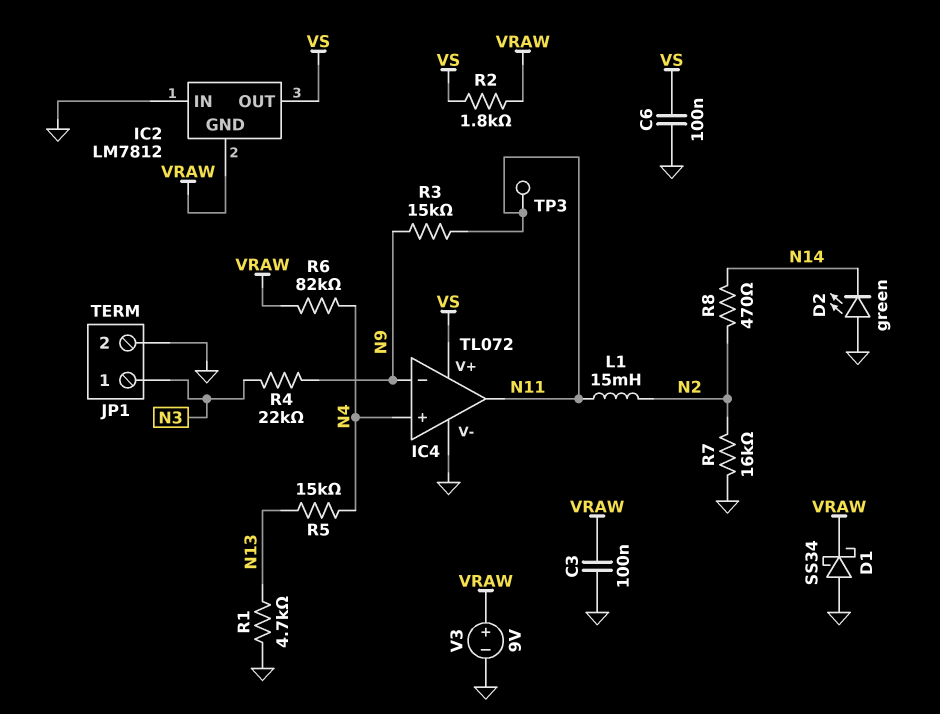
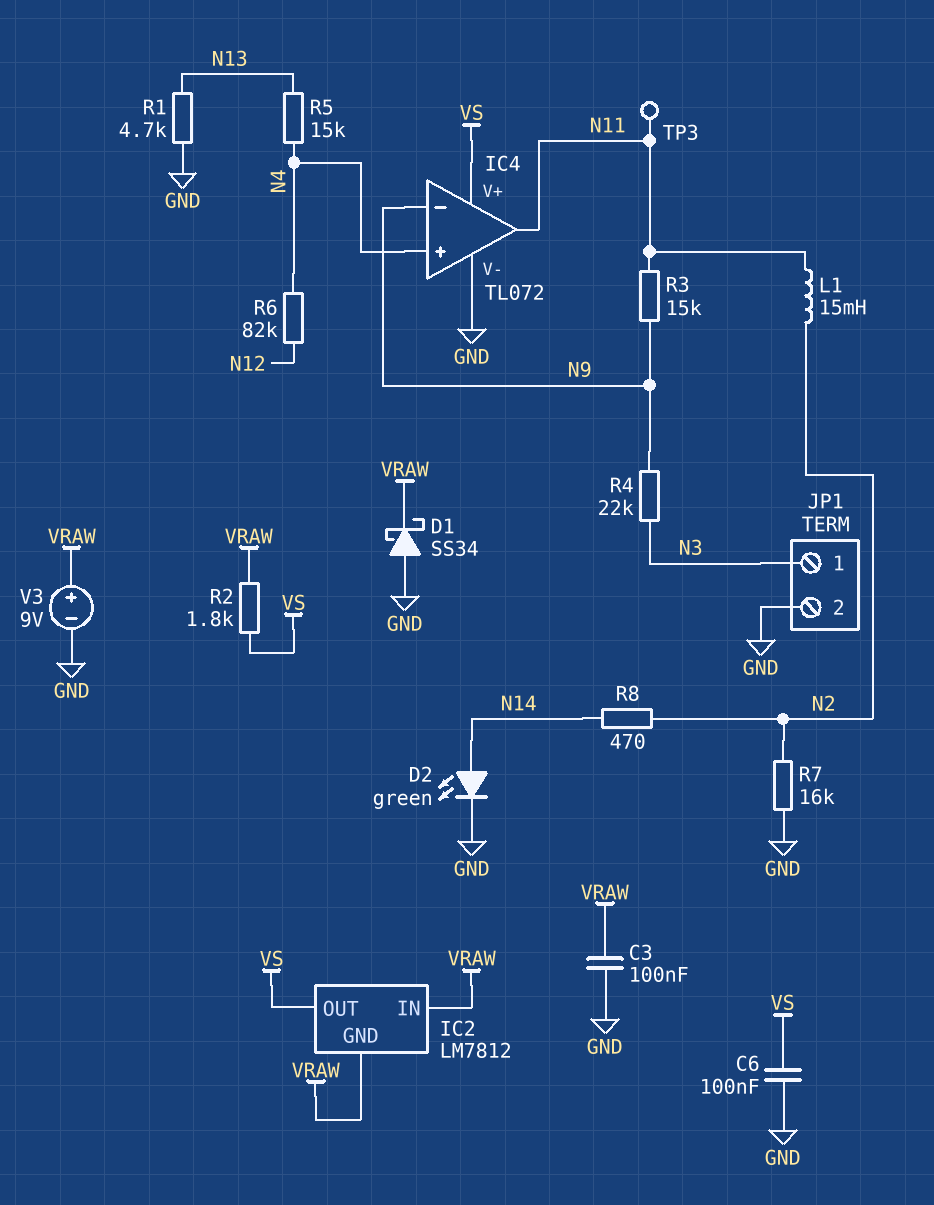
D2: LED green (A GND, K N14) -> LED green (A N14, K GND)
IC2 pin IN: GND -> VRAW
R6: 82k (N4, VRAW) -> 82k (N4, N12)

